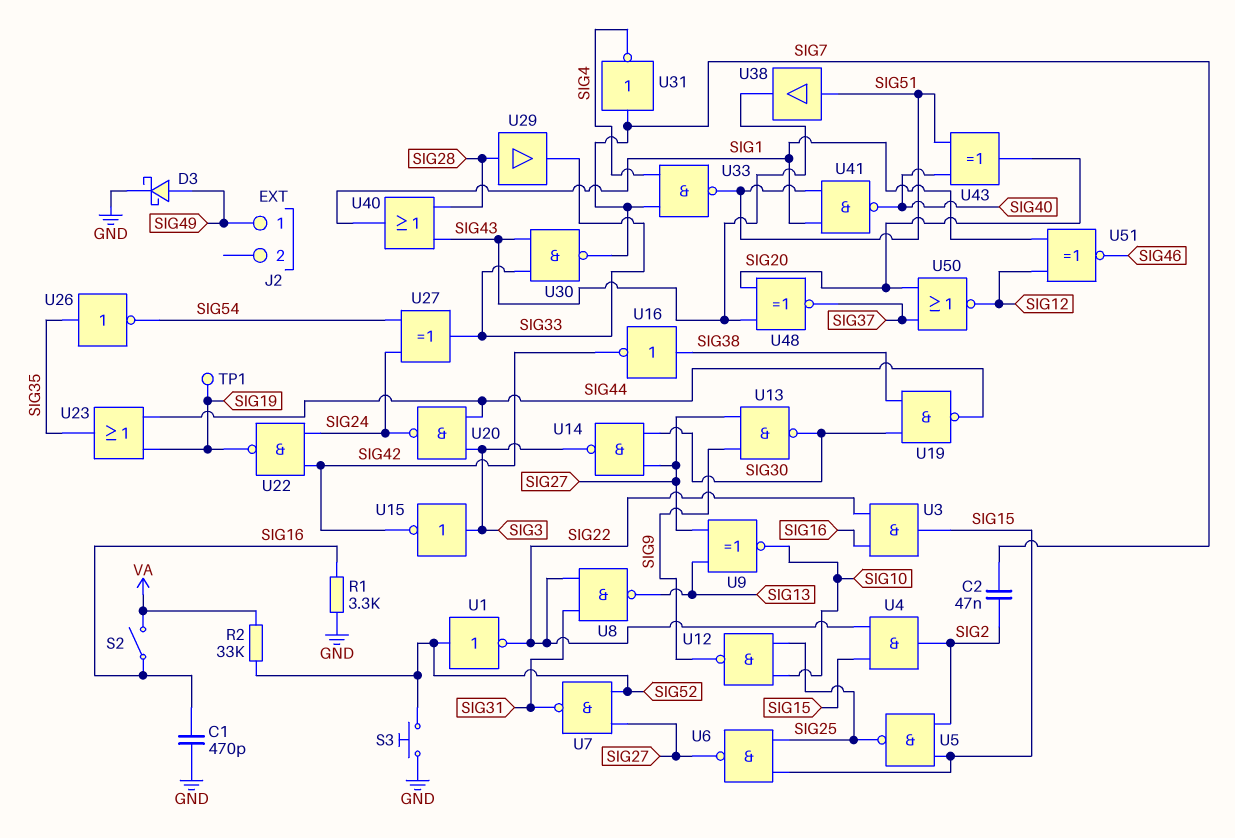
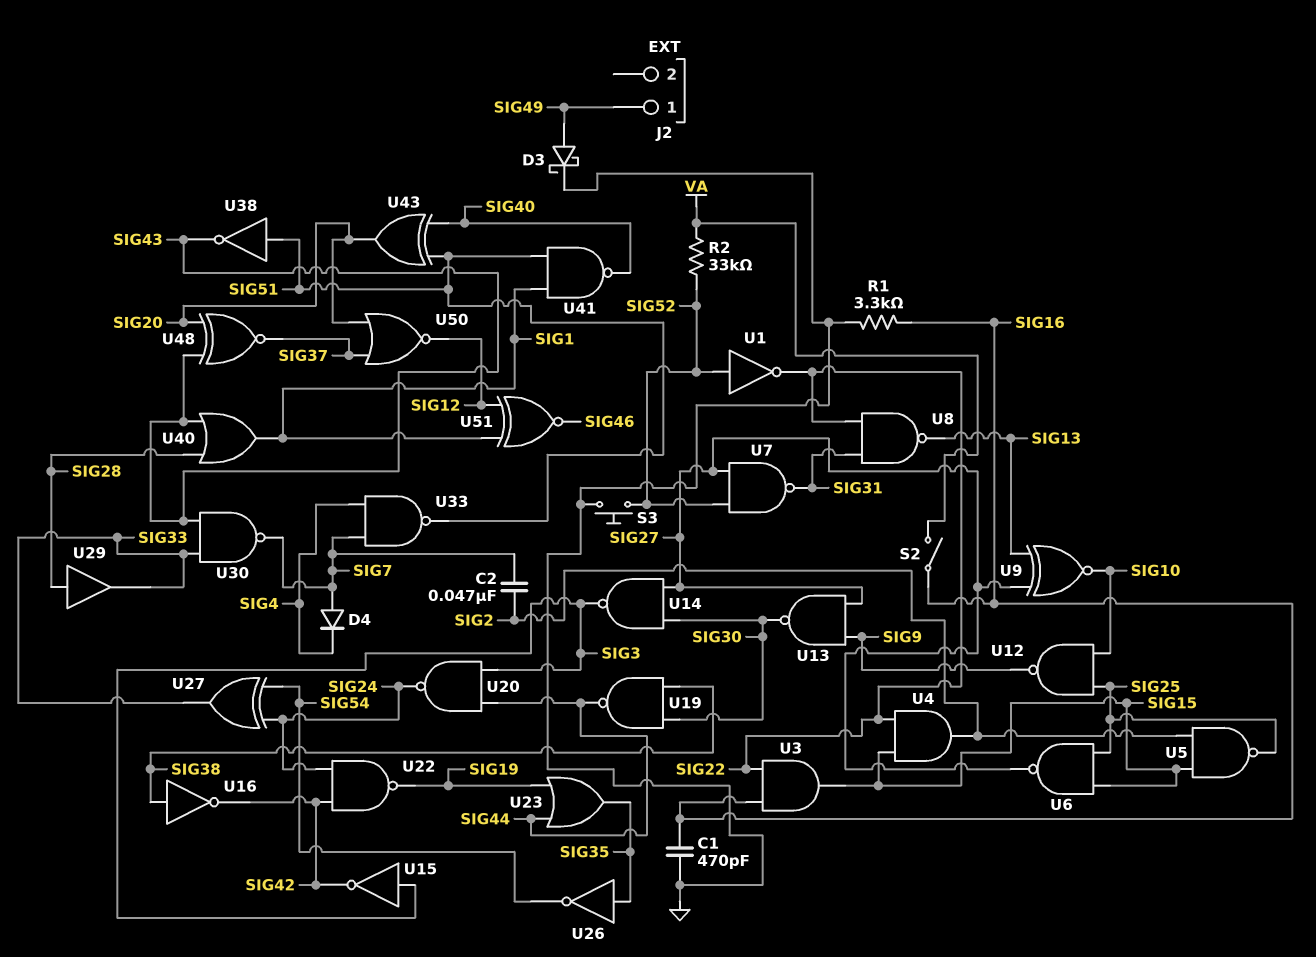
D4: none -> diode (A SIG7, K SIG4)
TP1: test point (SIG19) -> none
U31: NOT (in SIG7, out SIG4) -> none
U38: buffer (in SIG51, out SIG43) -> NOT (in SIG51, out SIG43)

